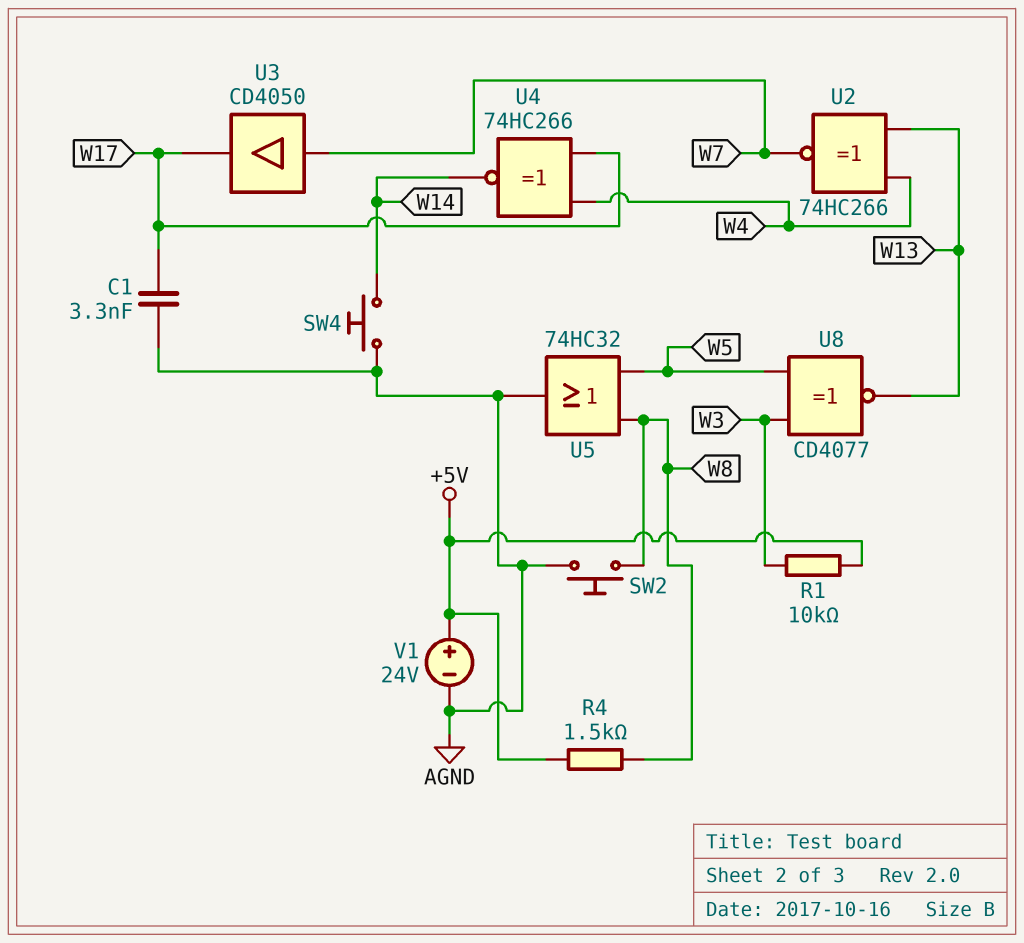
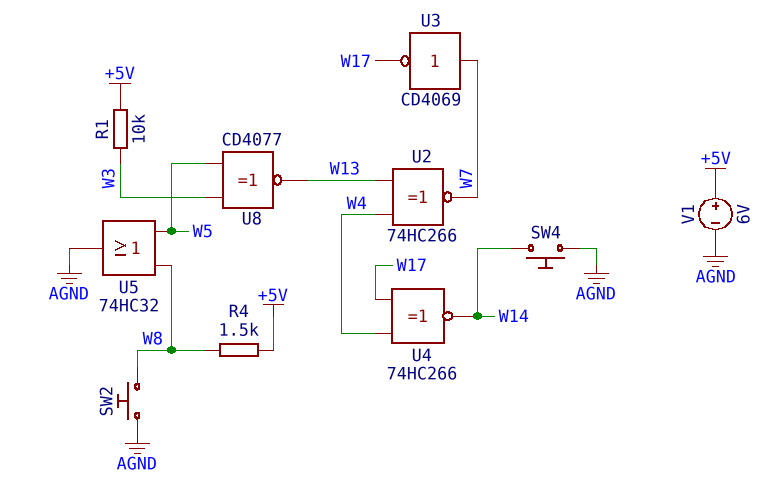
C1: 3.3nF (AGND, W17) -> none
U3: buffer CD4050 (in W7, out W17) -> NOT CD4069 (in W7, out W17)
V1: 24V (plus +5V, minus AGND) -> 6V (plus +5V, minus AGND)

